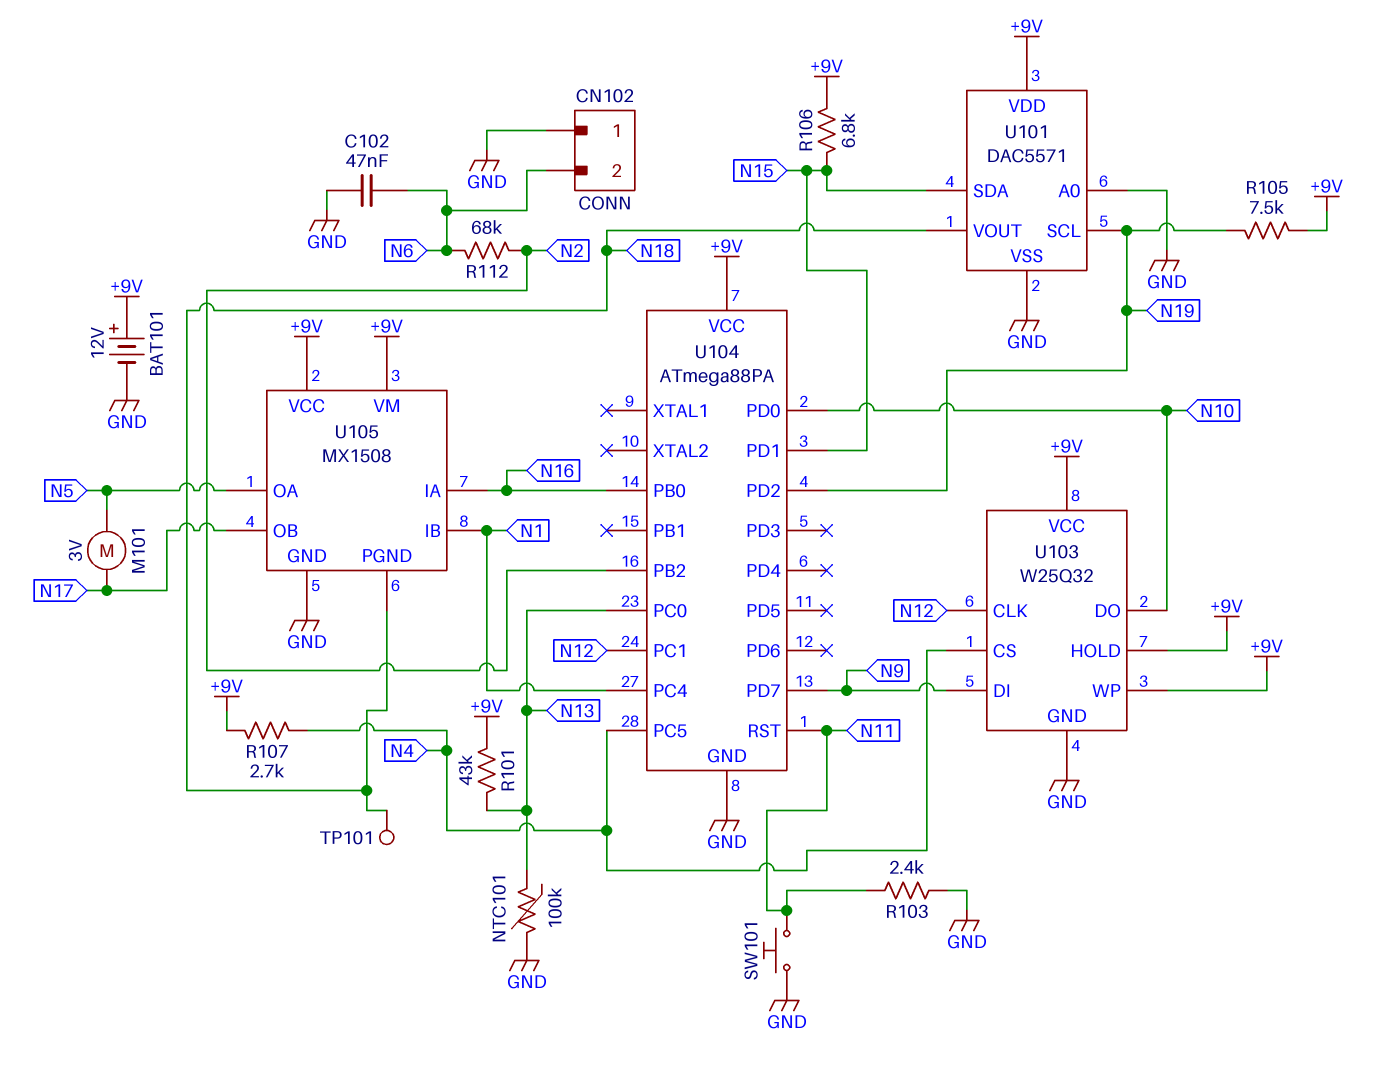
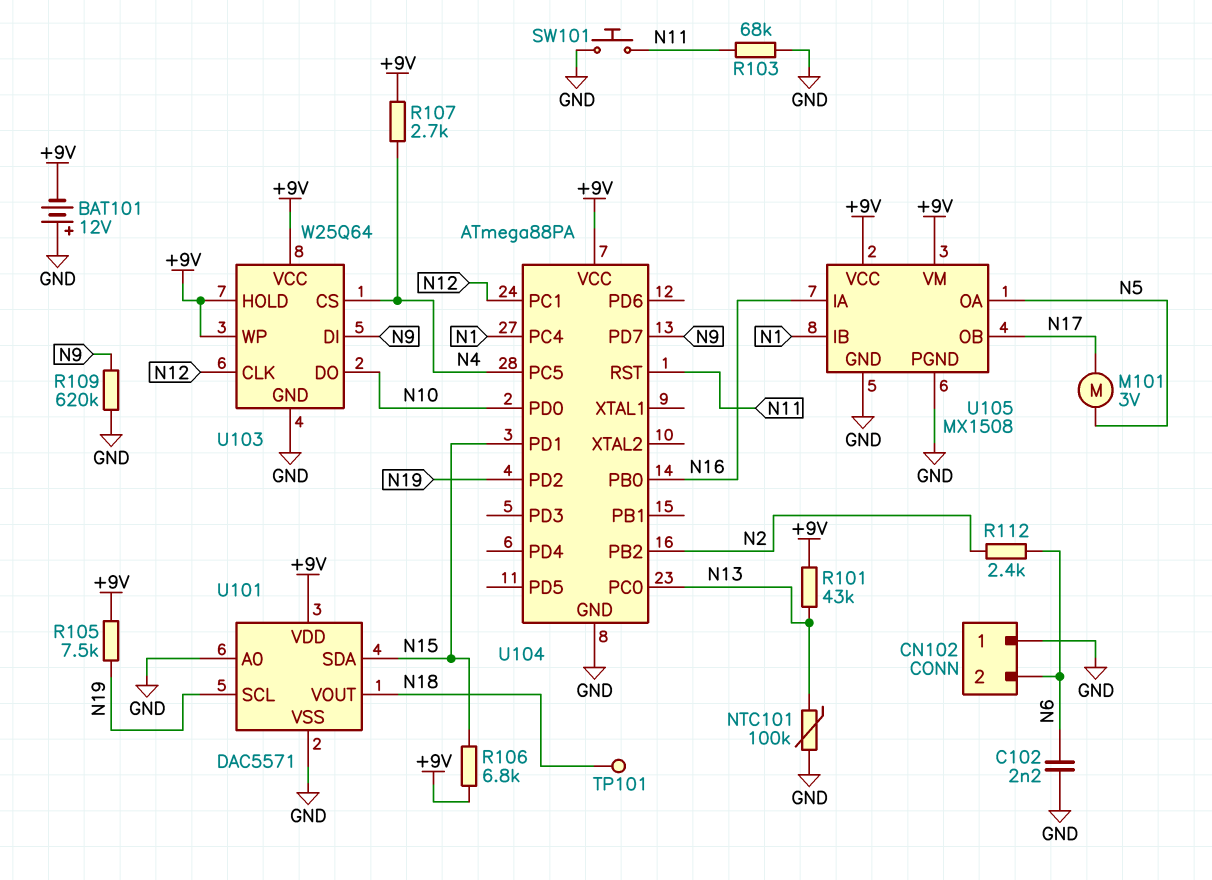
BAT101: 12V (plus +9V, minus GND) -> 12V (plus GND, minus +9V)
C102: 47nF (GND, N6) -> 2.2nF (GND, N6)
R103: 2.4k (GND, N11) -> 68k (GND, N11)
R109: none -> 620k (GND, N9)
R112: 68k (N2, N6) -> 2.4k (N2, N6)
U103: W25Q32 -> W25Q64
U105 pin PGND: N18 -> GND

